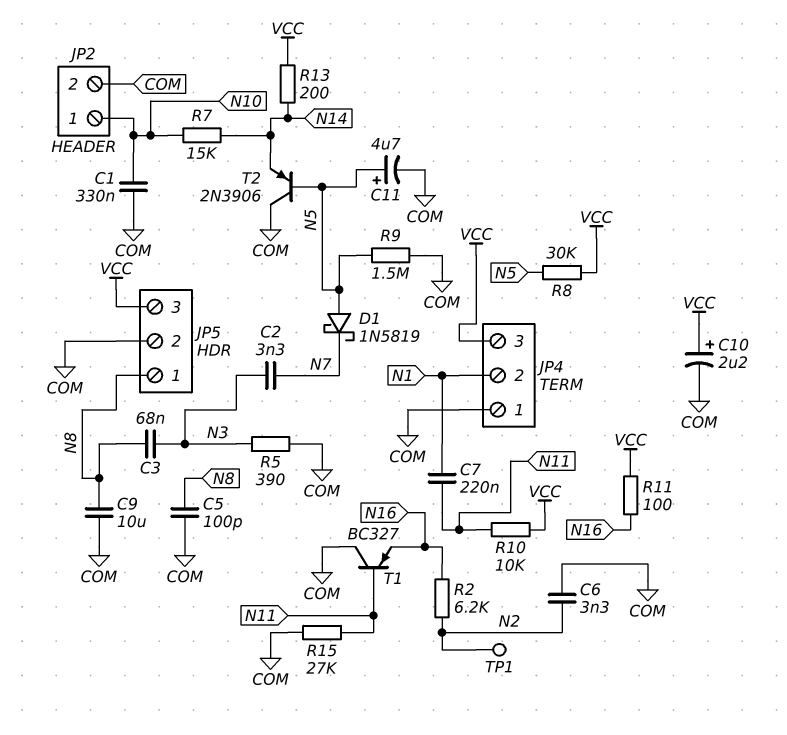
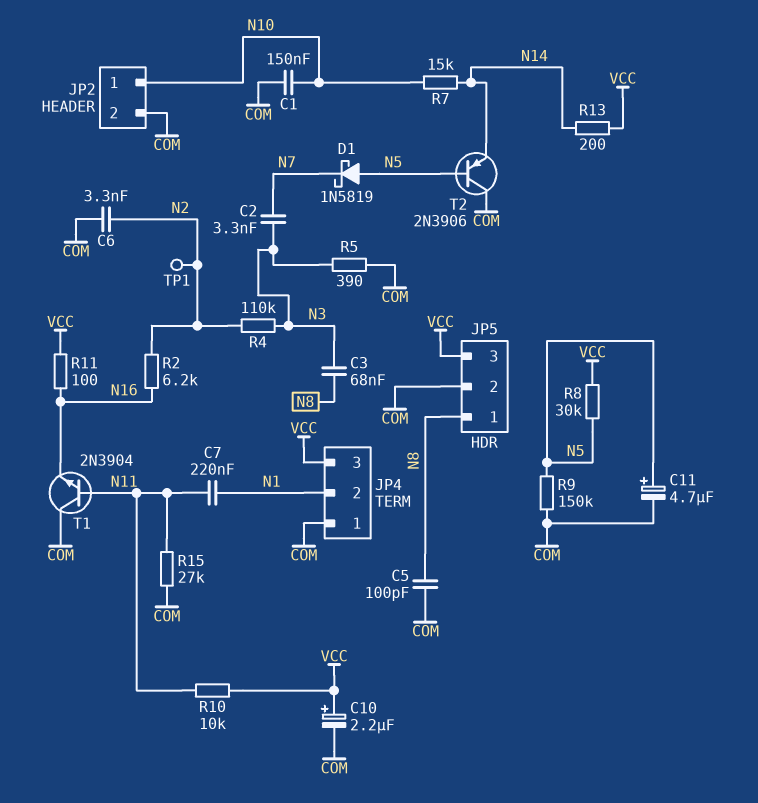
C1: 330nF (COM, N10) -> 150nF (COM, N10)
C9: 10uF (COM, N8) -> none
R4: none -> 110k (N2, N3)
R9: 1.5M (COM, N5) -> 150k (COM, N5)
T1: PNP BC327 (B N11, C COM, E N16) -> NPN 2N3904 (B N11, C COM, E N16)

